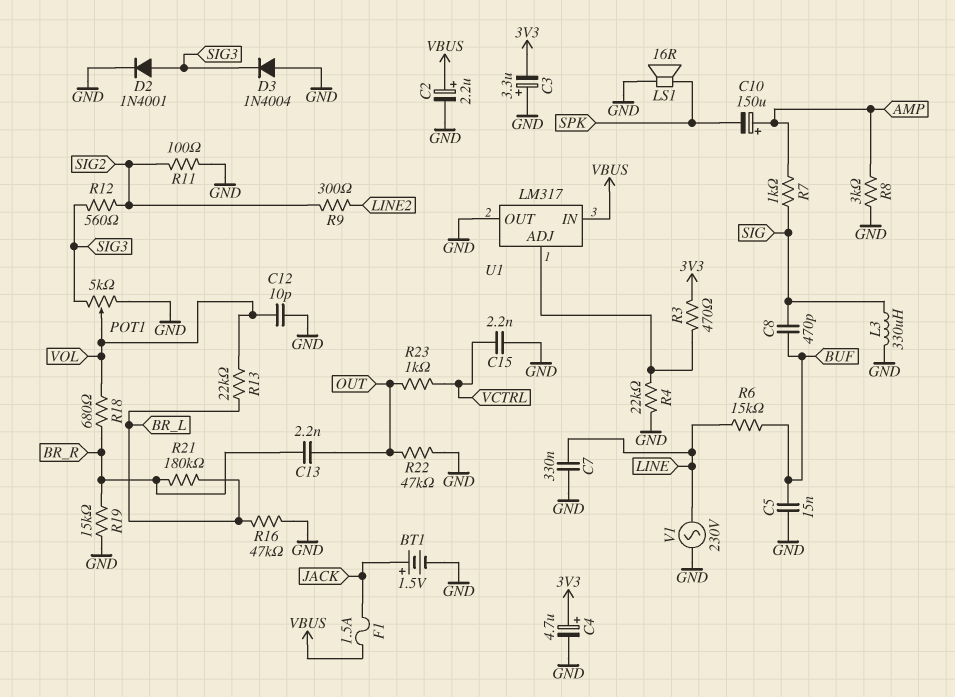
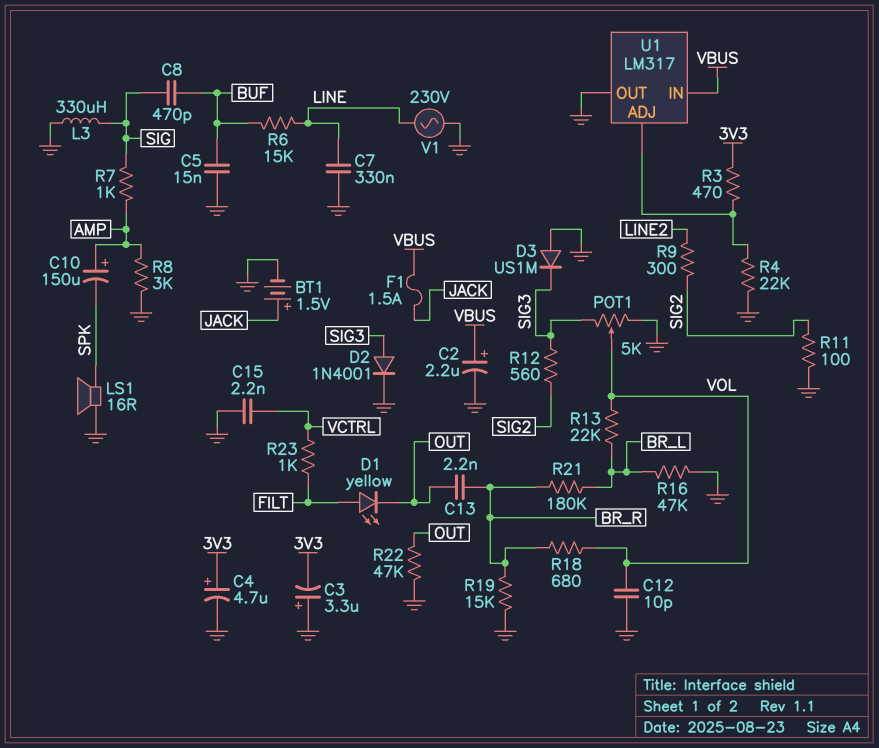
D1: none -> LED yellow (A FILT, K OUT)
D3: diode 1N4004 (A GND, K SIG3) -> diode US1M (A GND, K SIG3)
R23: 1k (OUT, VCTRL) -> 1k (FILT, VCTRL)

